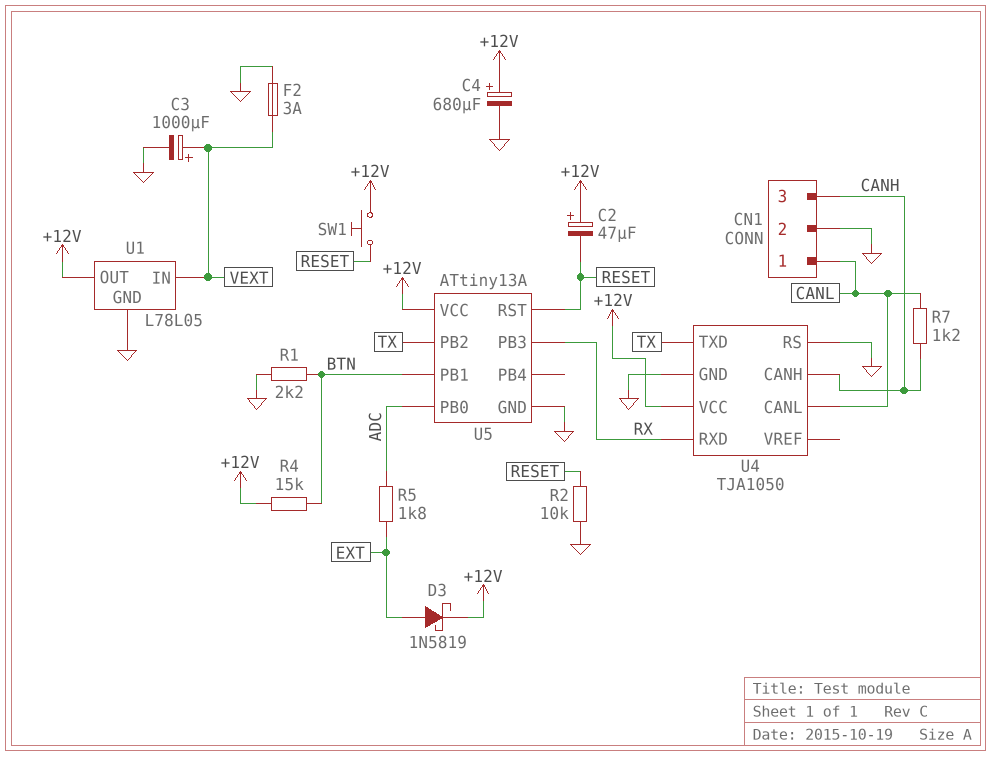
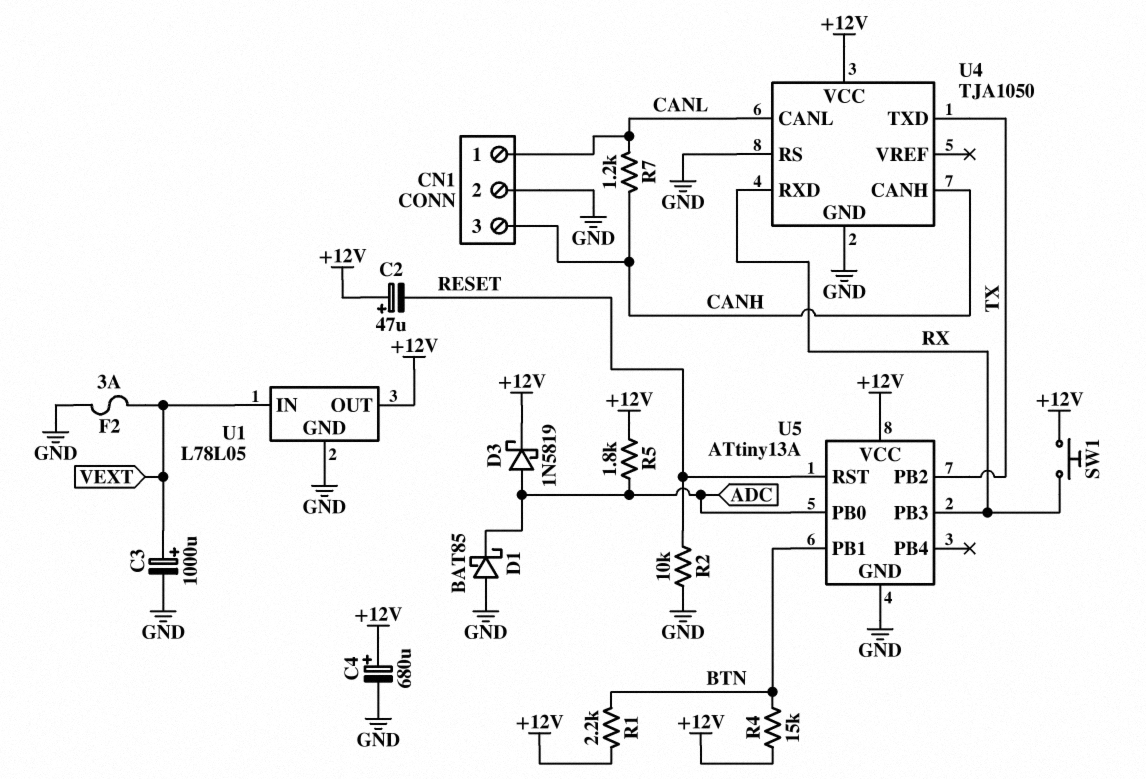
D1: none -> schottky BAT85 (A GND, K ADC)
D3: schottky 1N5819 (A EXT, K +12V) -> schottky 1N5819 (A ADC, K +12V)
R1: 2.2k (BTN, GND) -> 2.2k (+12V, BTN)
R5: 1.8k (ADC, EXT) -> 1.8k (+12V, ADC)
SW1: button (+12V, RESET) -> button (+12V, RX)

